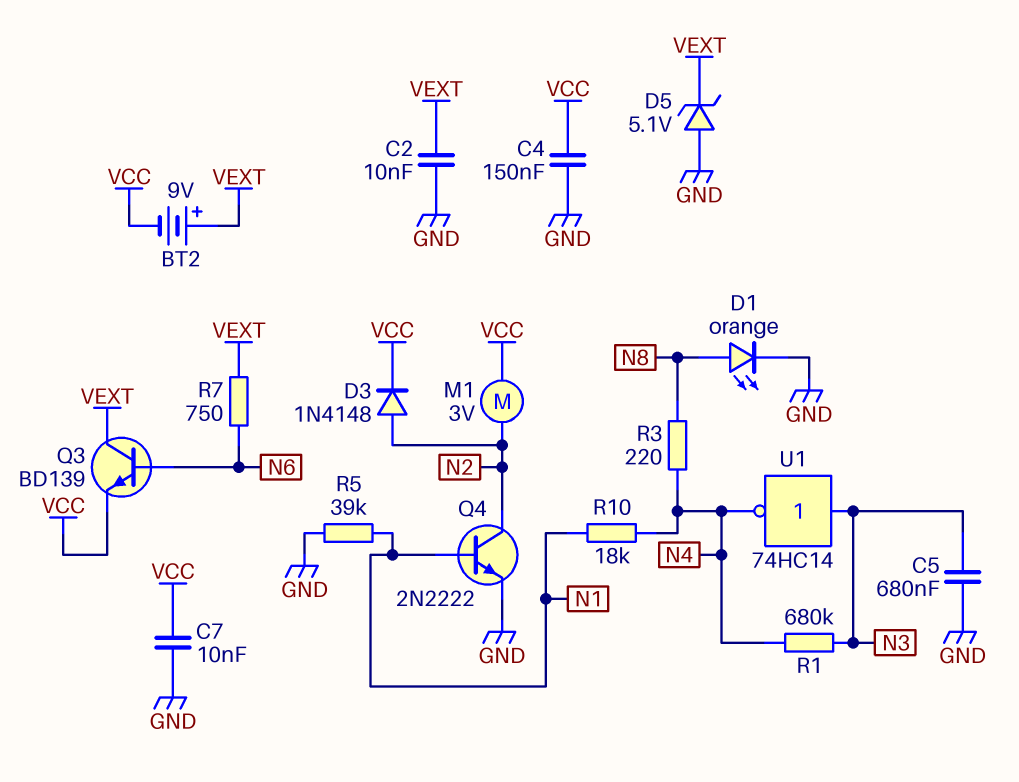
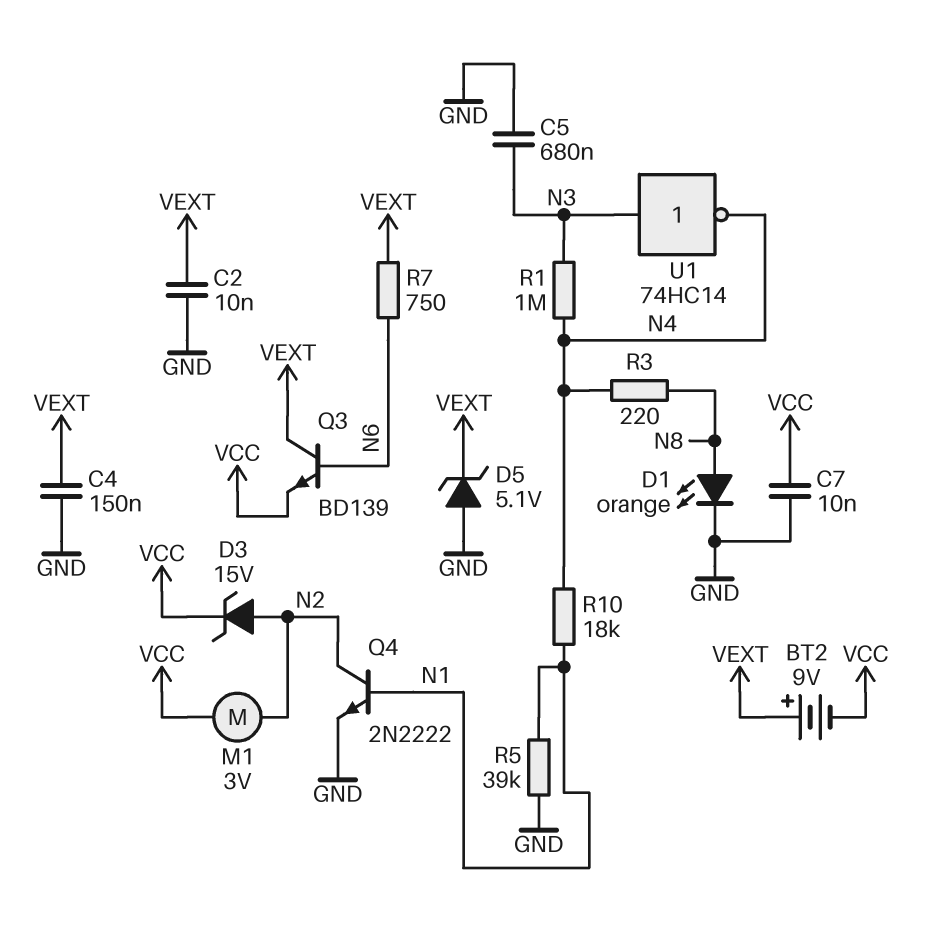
C4: 150nF (GND, VCC) -> 150nF (GND, VEXT)
D3: diode 1N4148 (A N2, K VCC) -> zener 15V (A N2, K VCC)
R1: 680k (N3, N4) -> 1M (N3, N4)

